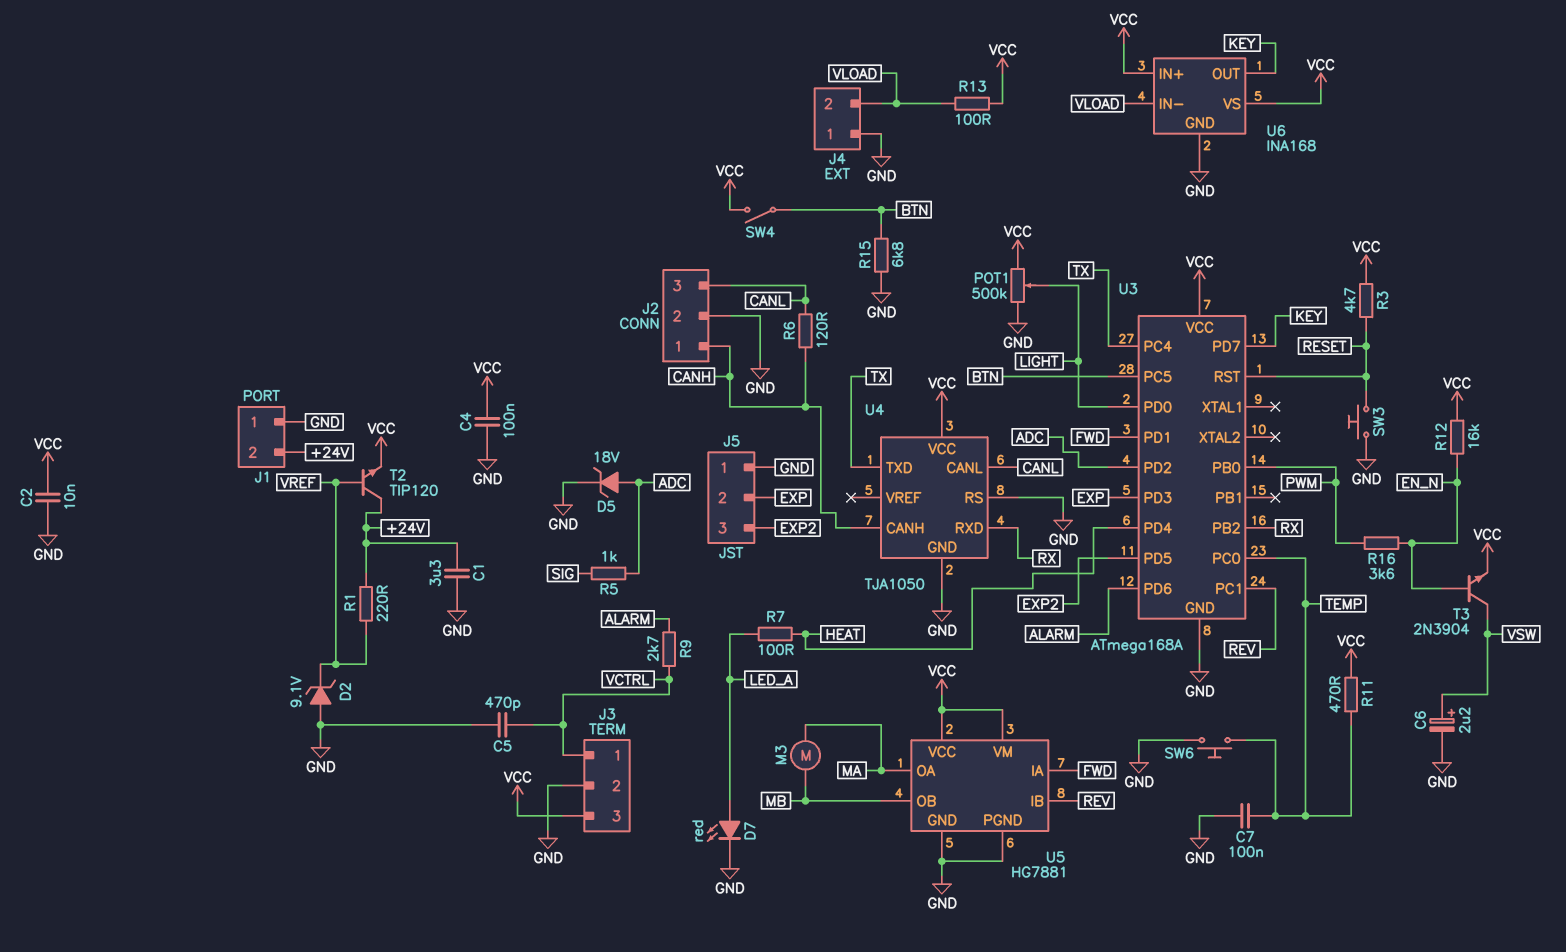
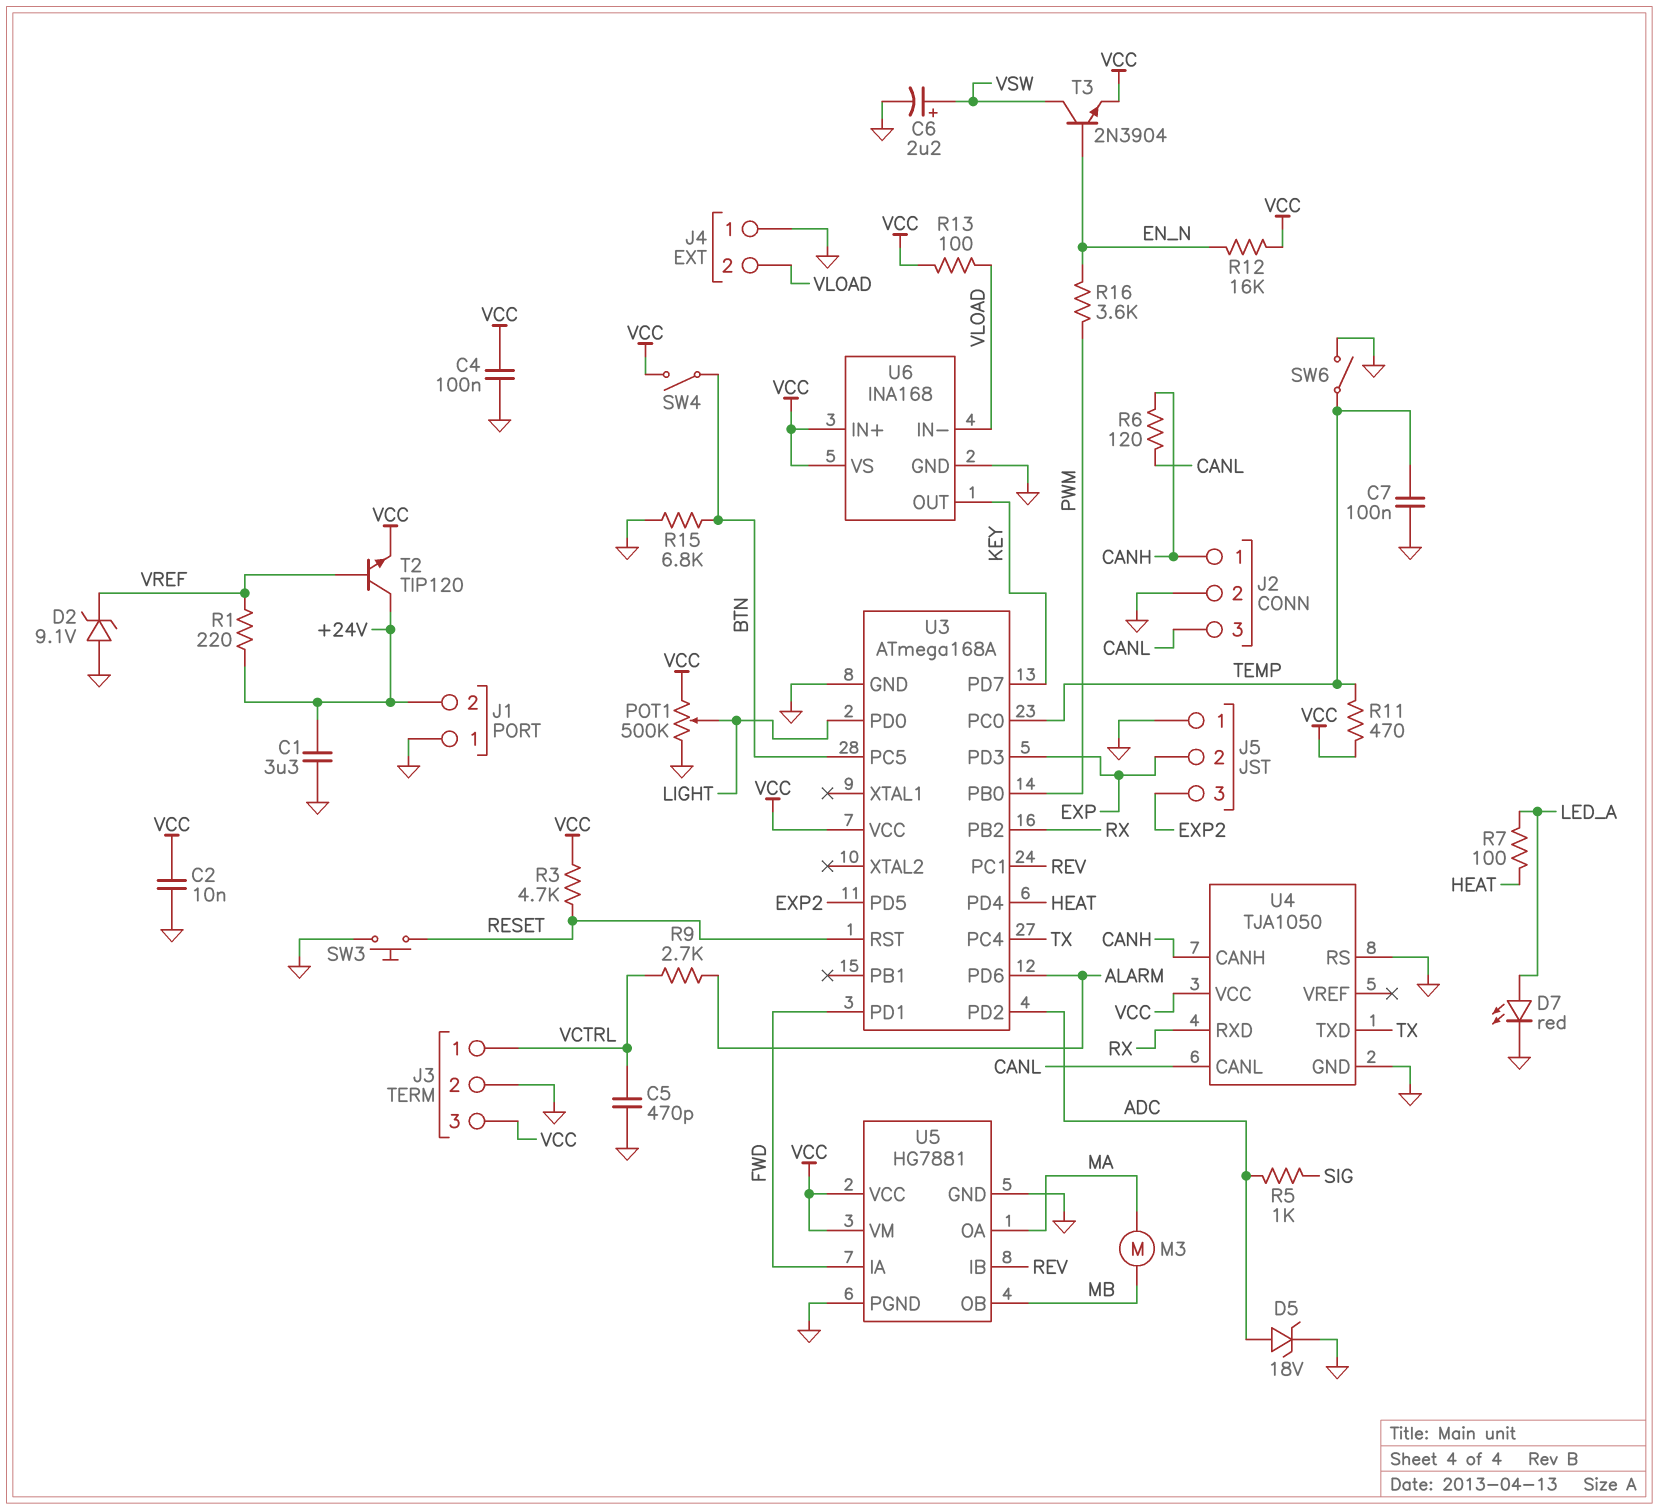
SW6: button (GND, TEMP) -> switch (GND, TEMP)

